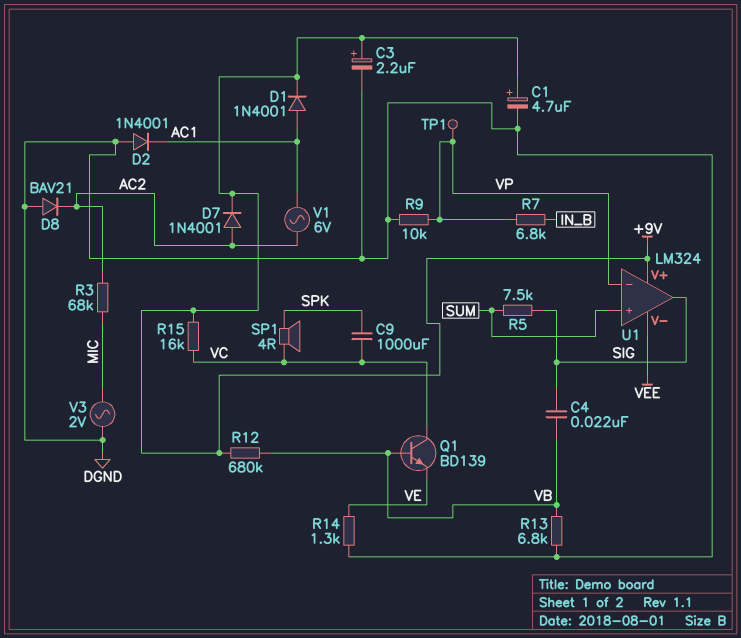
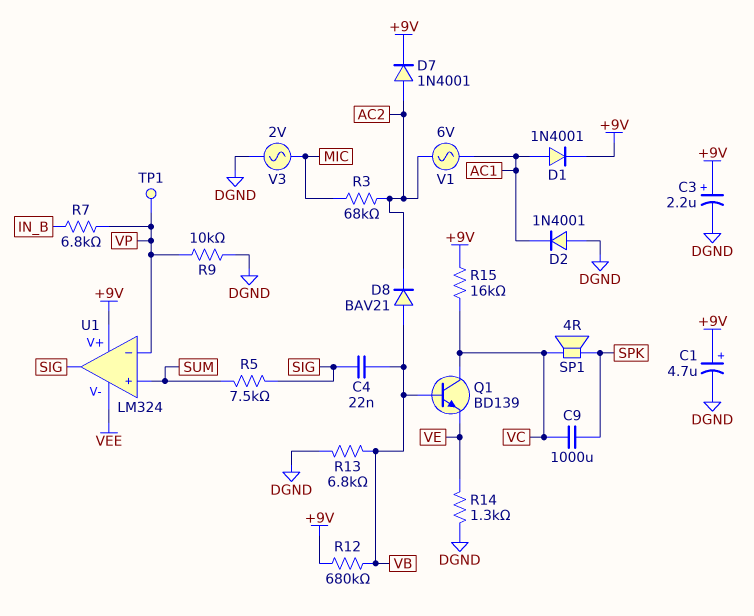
D8: diode BAV21 (A DGND, K AC2) -> diode BAV21 (A VB, K AC2)

